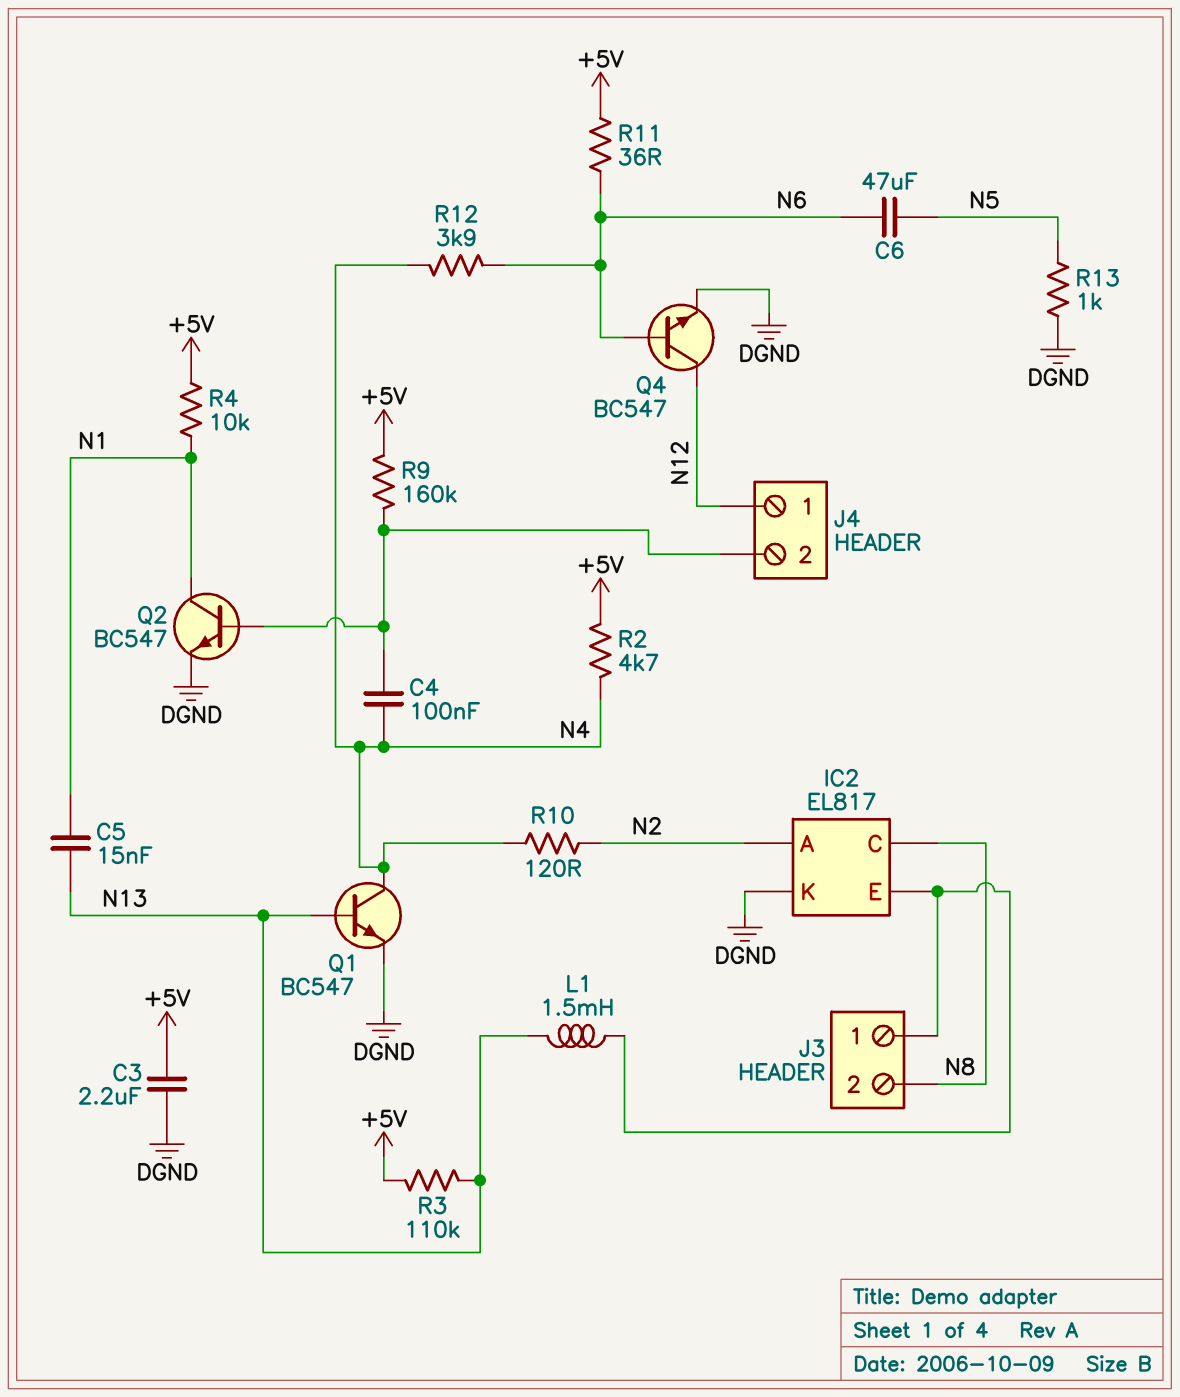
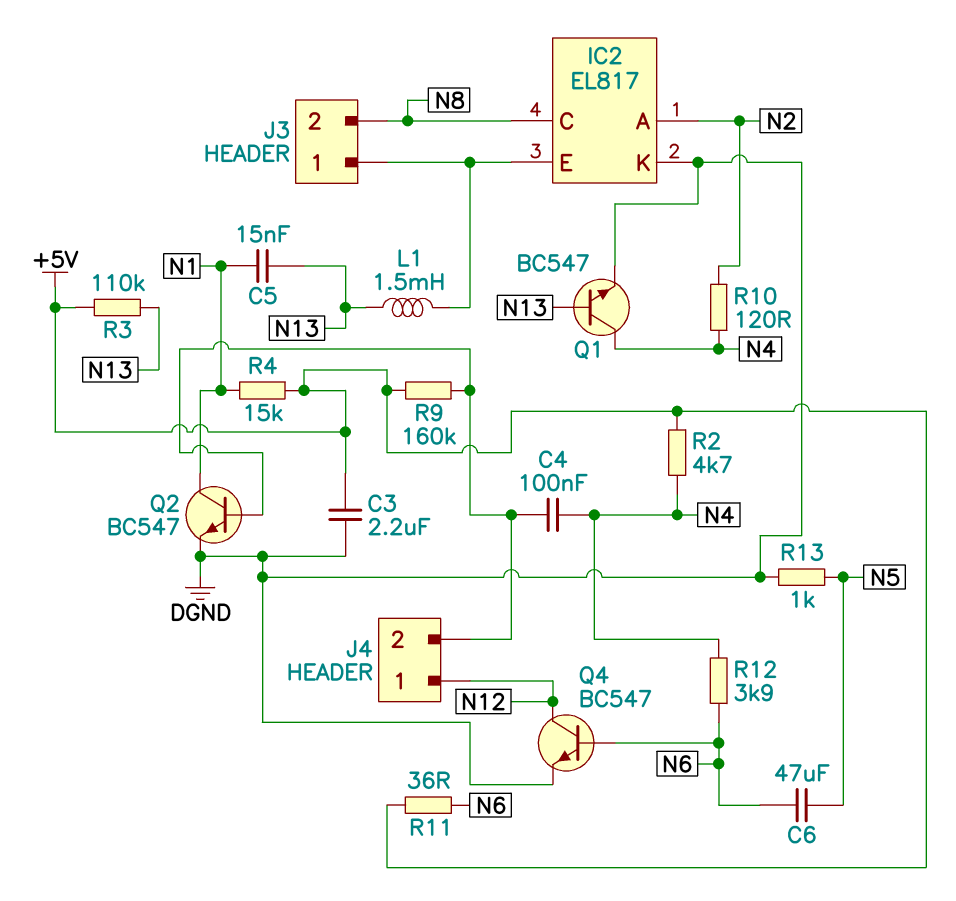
R4: 10k (+5V, N1) -> 15k (+5V, N1)

